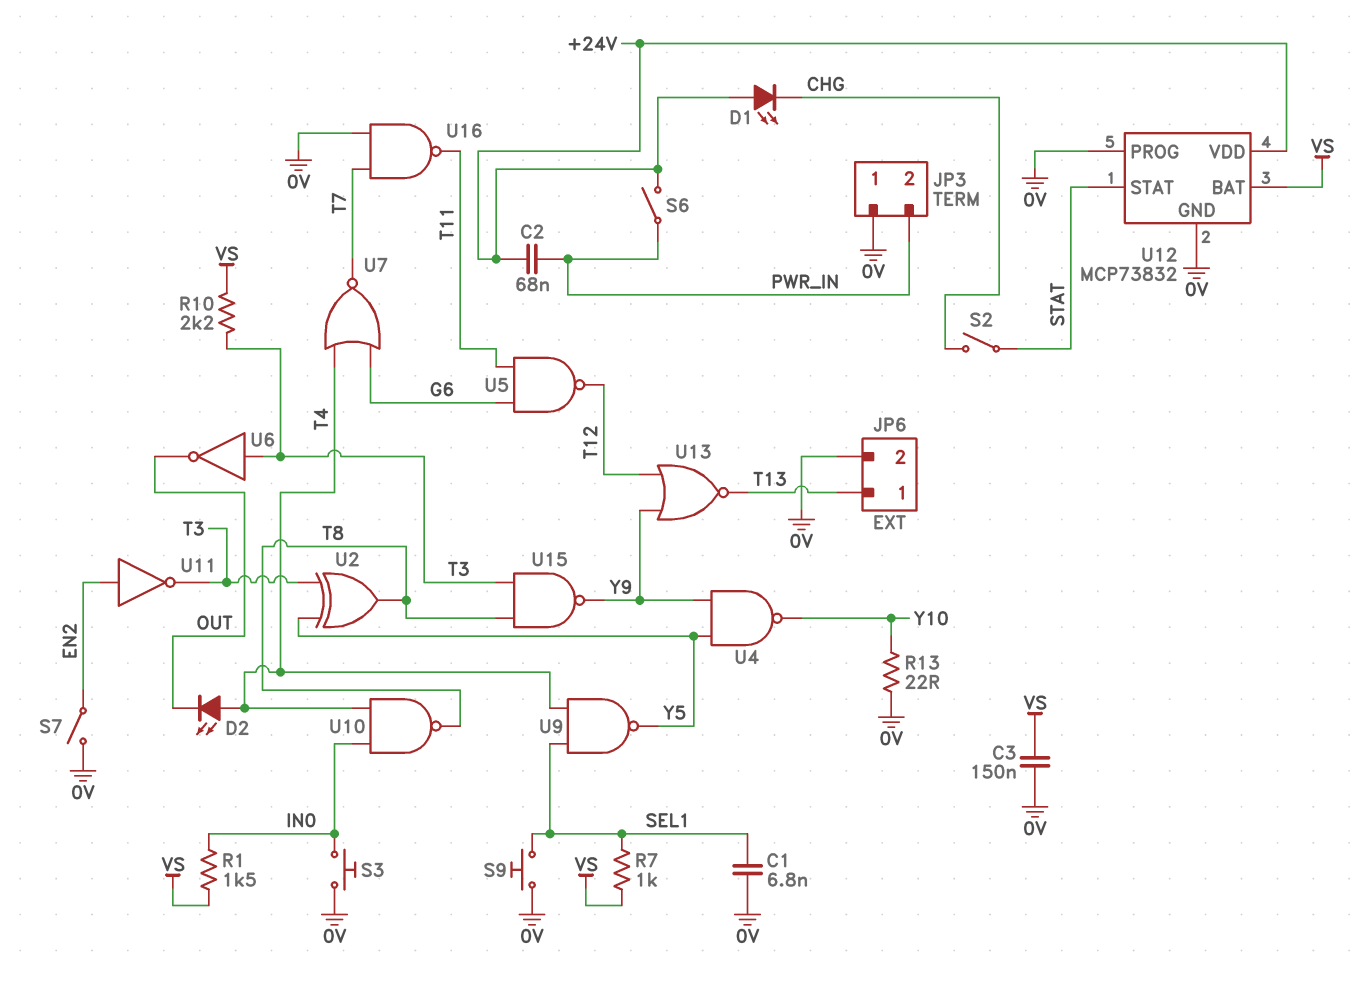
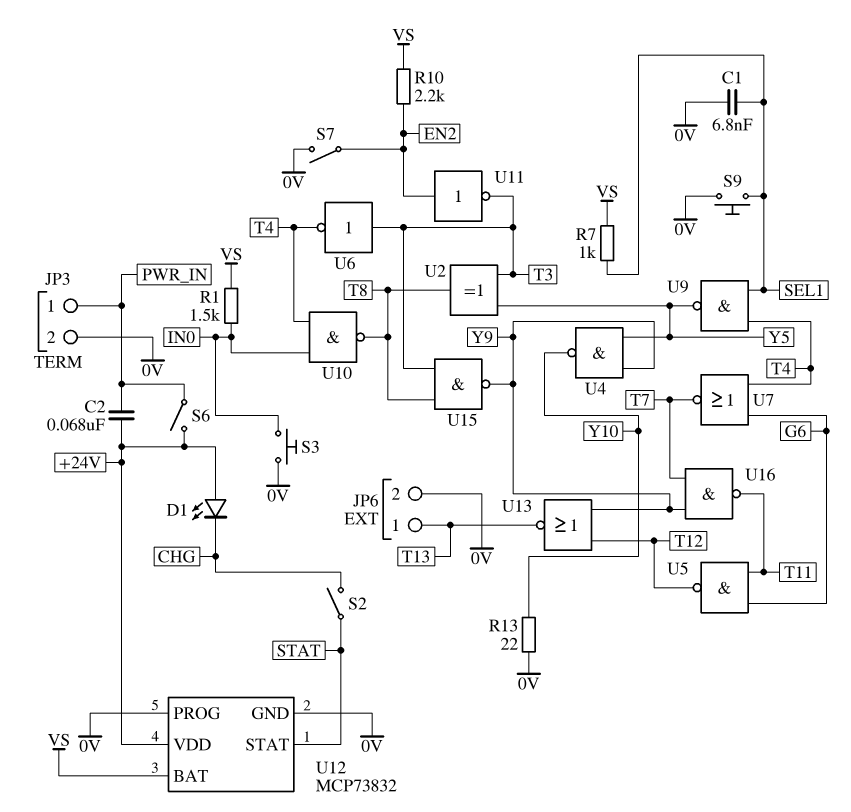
C3: 150nF (0V, VS) -> none
D2: LED (A T4, K OUT) -> none
JP3 pin 1: 0V -> PWR_IN
JP3 pin 2: PWR_IN -> 0V
R10: 2.2k (T3, VS) -> 2.2k (EN2, VS)
U6: NOT (in T3, out OUT) -> NOT (in T3, out T4)
U16: NAND (in 0V, in T7, out T11) -> NAND (in T7, in Y9, out T11)

